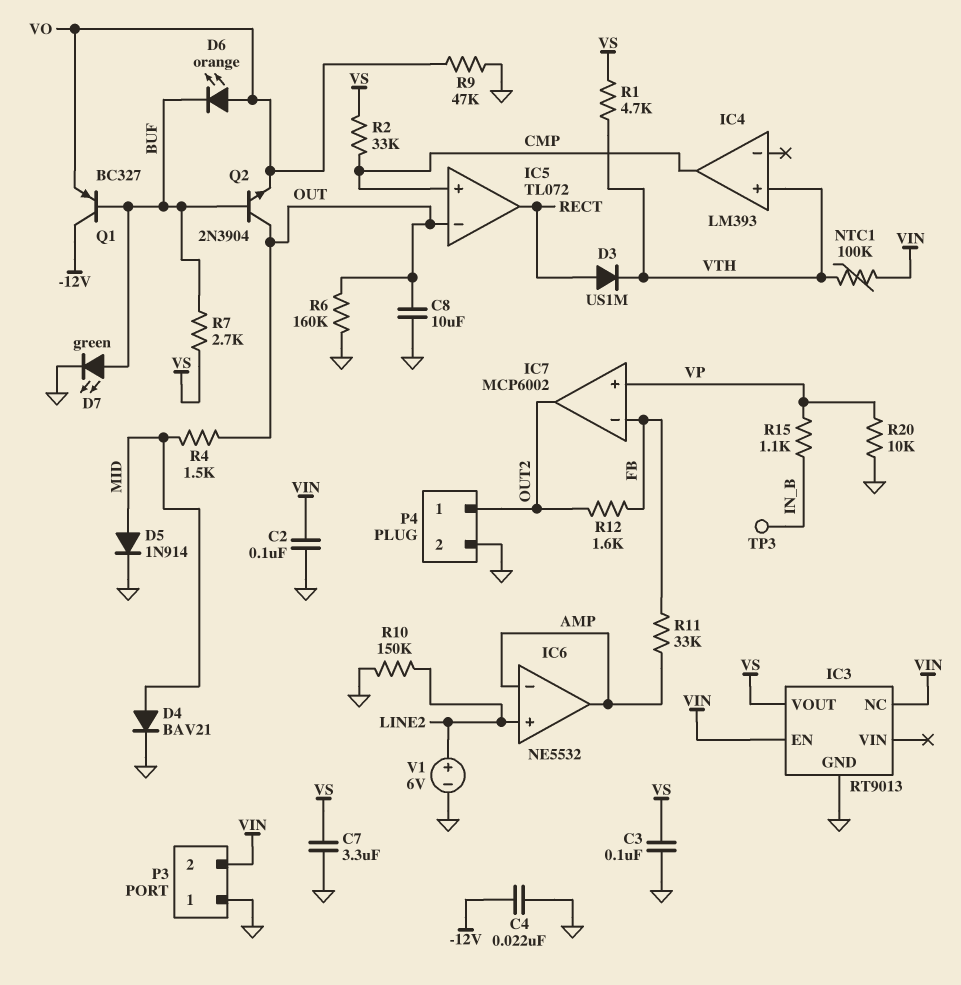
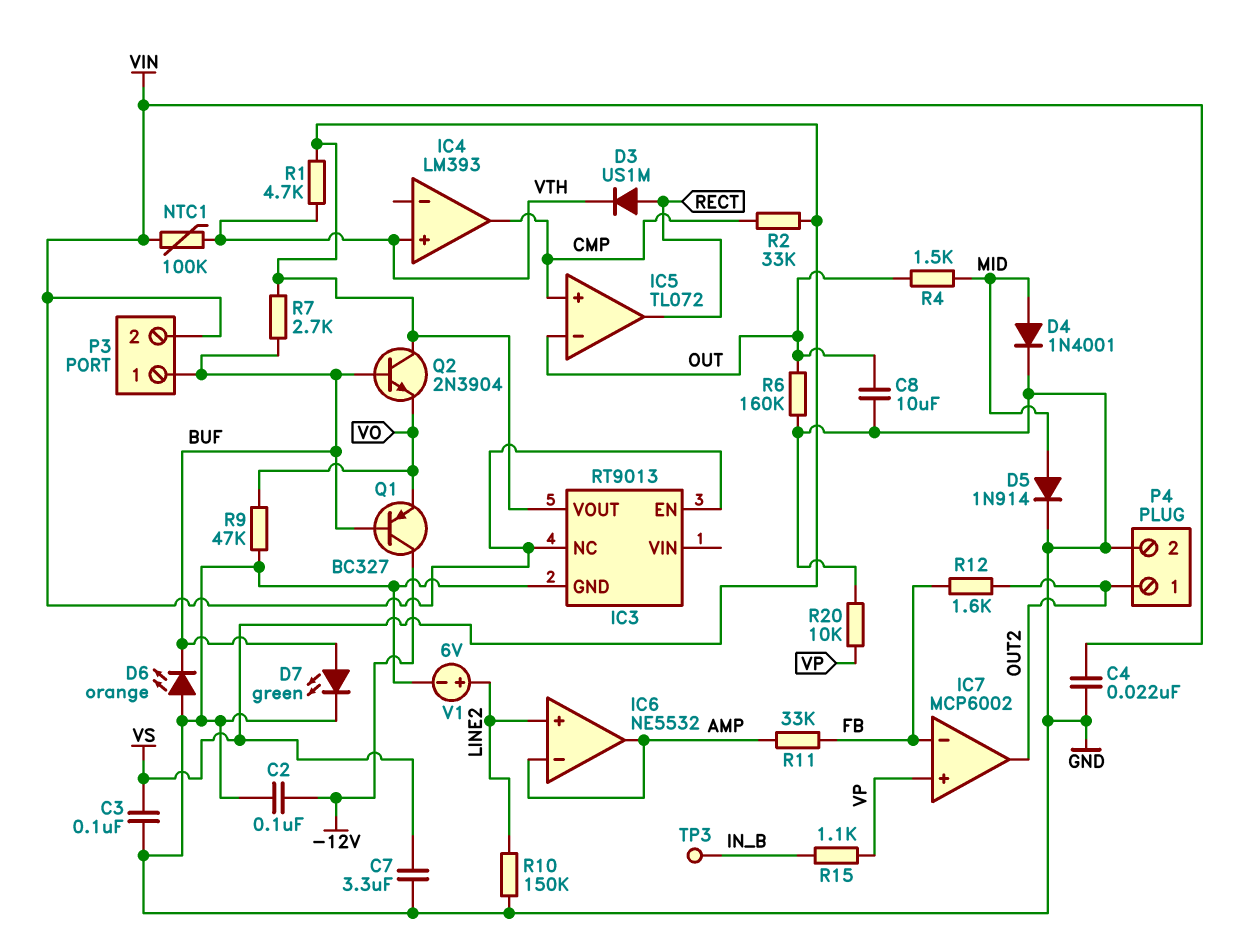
C2: 100nF (GND, VIN) -> 100nF (-12V, GND)
C4: 22nF (-12V, GND) -> 22nF (GND, VIN)
D4: diode BAV21 (A MID, K GND) -> diode 1N4001 (A MID, K GND)
D6: LED orange (A VO, K BUF) -> LED orange (A GND, K BUF)
P3 pin 1: GND -> BUF
Q2: NPN 2N3904 (B BUF, C OUT, E VO) -> NPN 2N3904 (B BUF, C VS, E VO)

